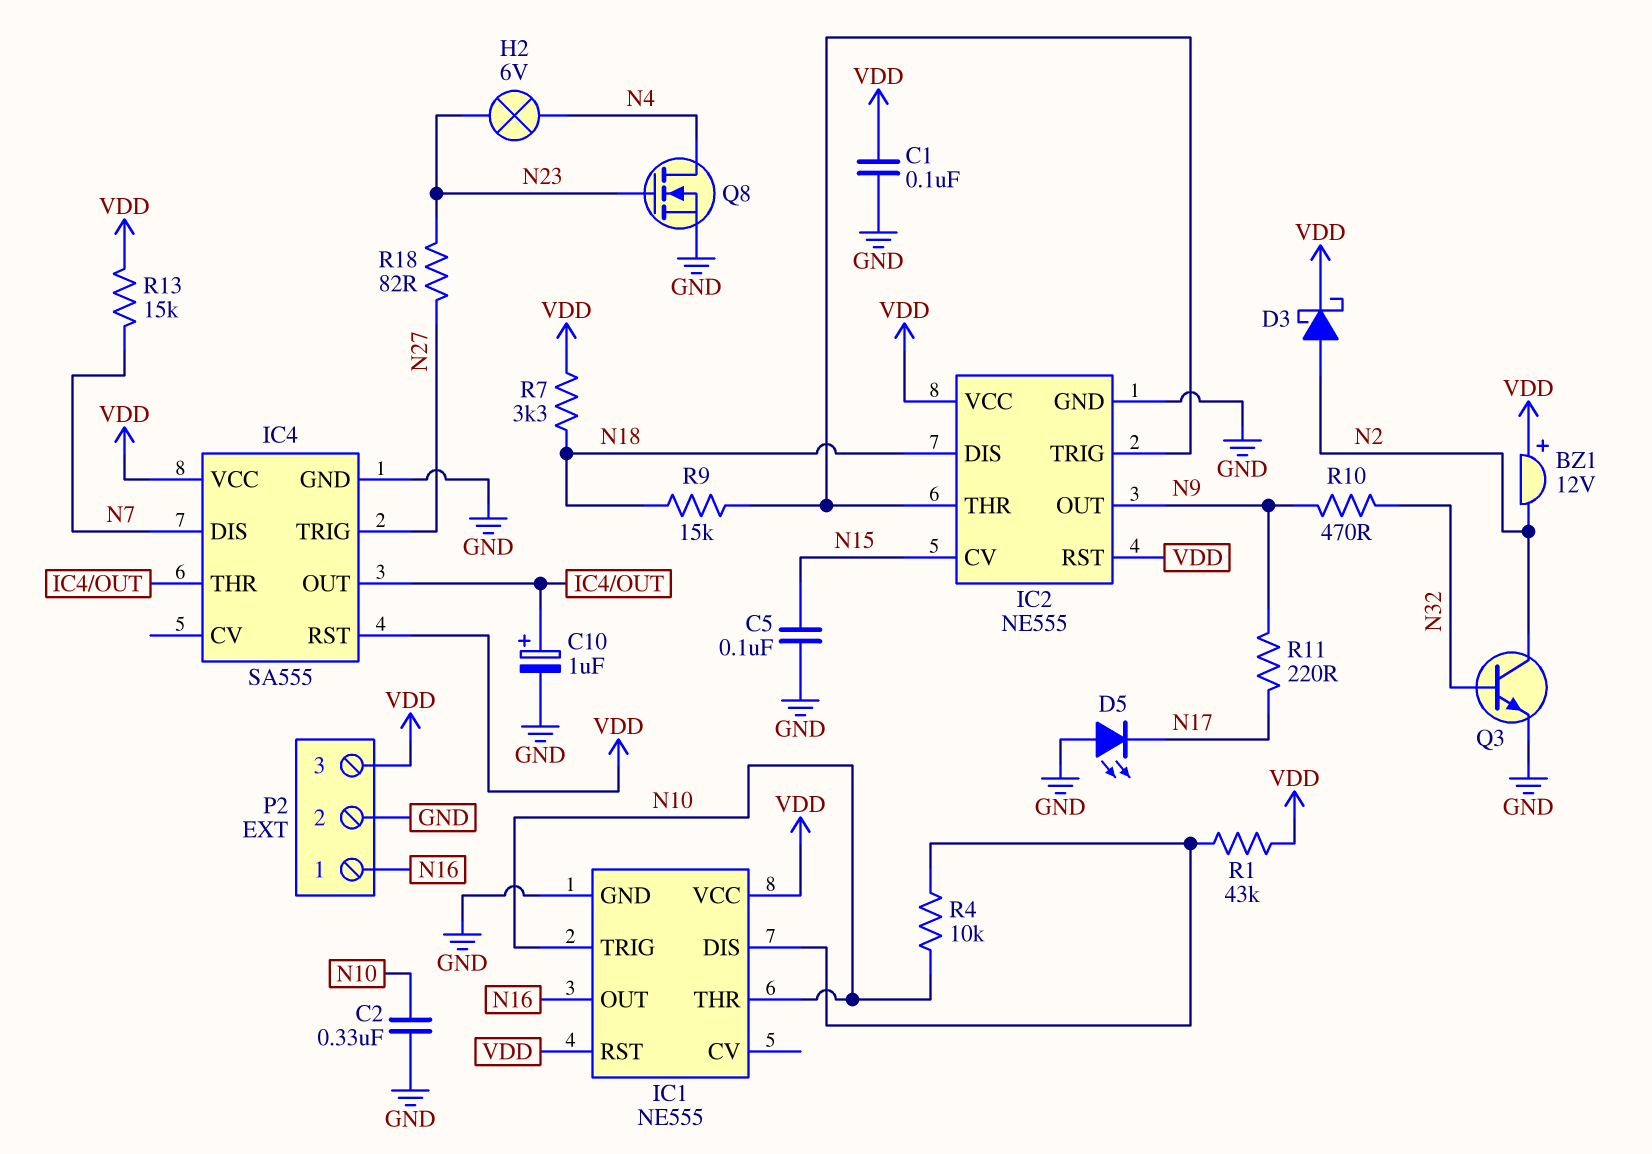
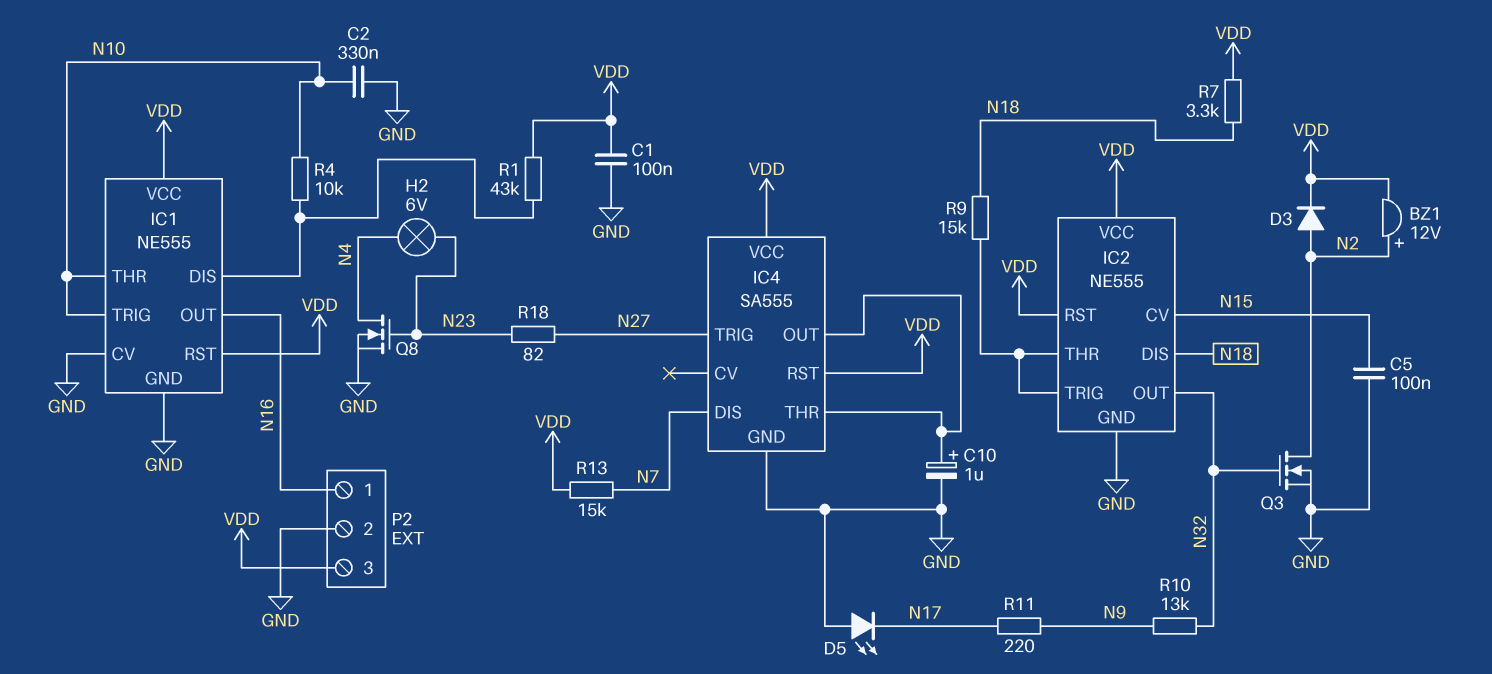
BZ1: buzzer 12V (plus VDD, minus N2) -> buzzer 12V (plus N2, minus VDD)
D3: schottky (A N2, K VDD) -> diode (A N2, K VDD)
IC1 pin CV: none -> GND
IC2 pin OUT: N9 -> N32
Q3: NPN (B N32, C N2, E GND) -> NMOS (G N32, D N2, S GND)
R10: 470 (N9, N32) -> 13k (N9, N32)

